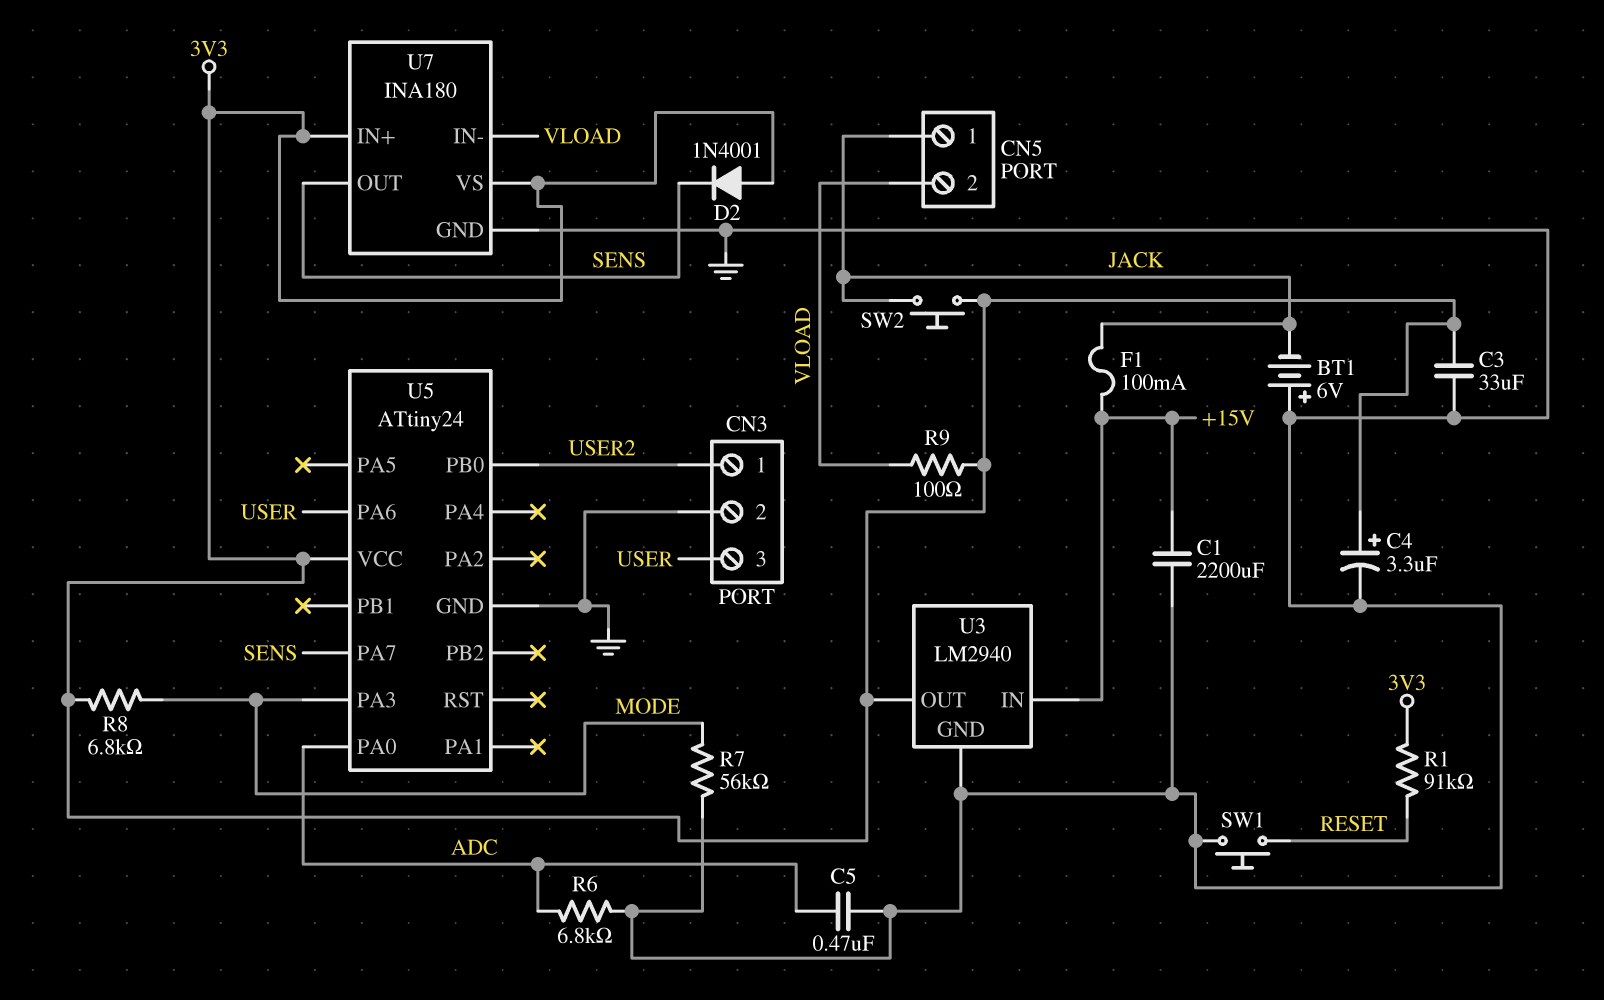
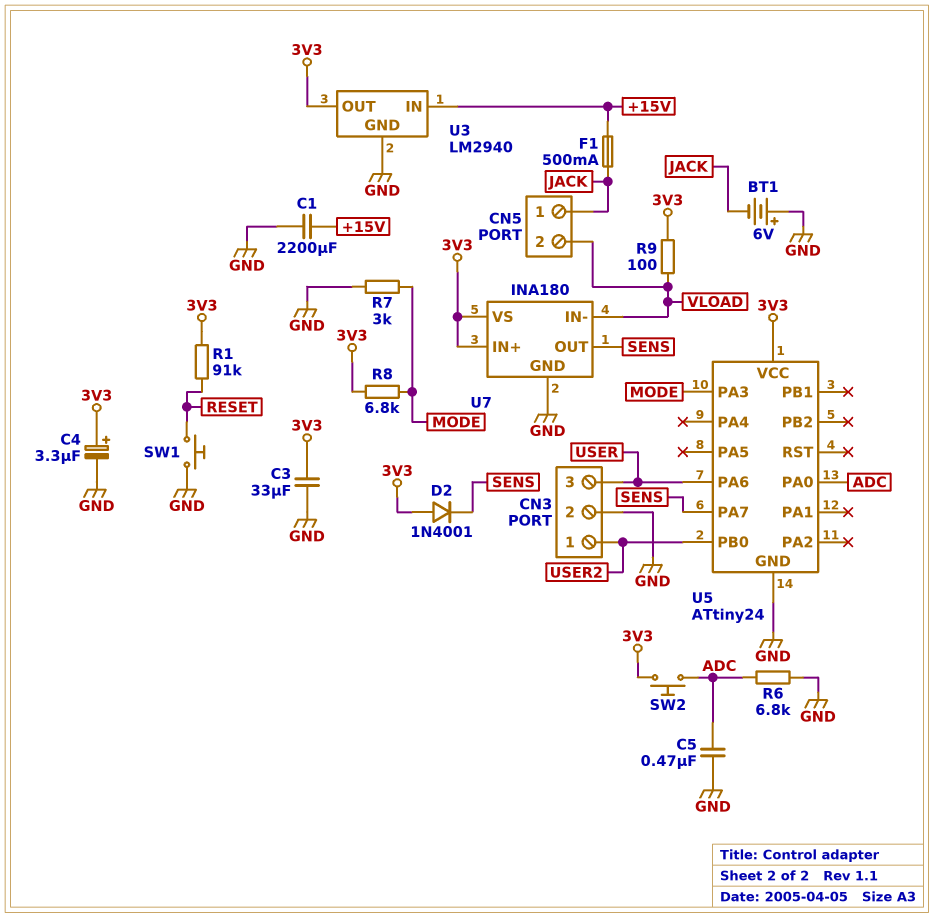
F1: 100mA (+15V, JACK) -> 500mA (+15V, JACK)
R7: 56k (GND, MODE) -> 3k (GND, MODE)
SW2: button (3V3, JACK) -> button (3V3, ADC)

